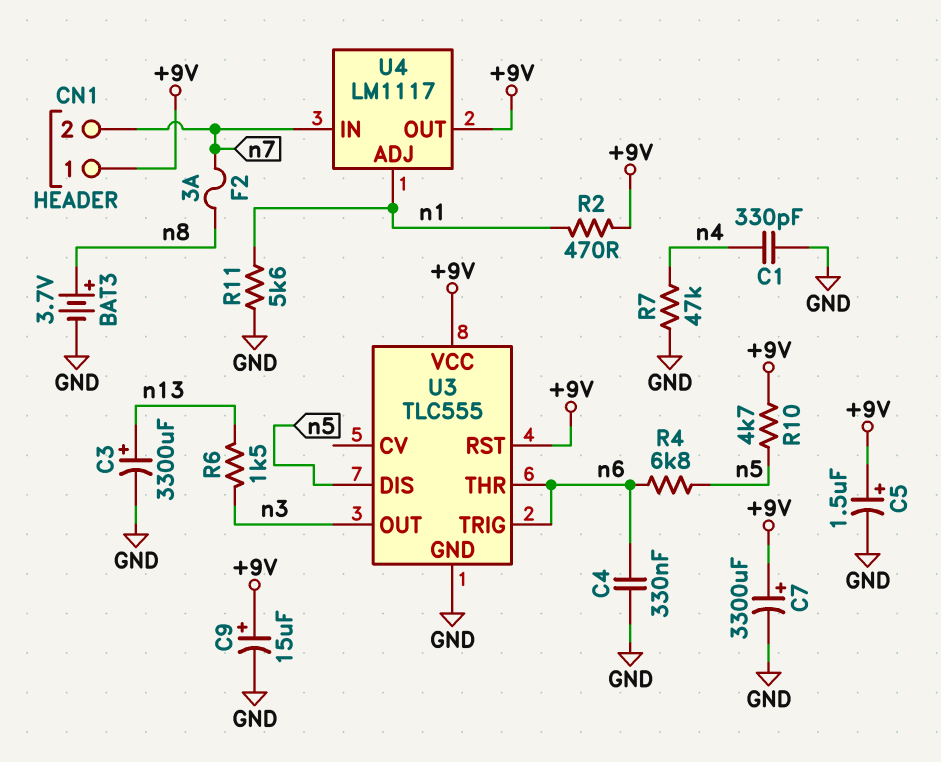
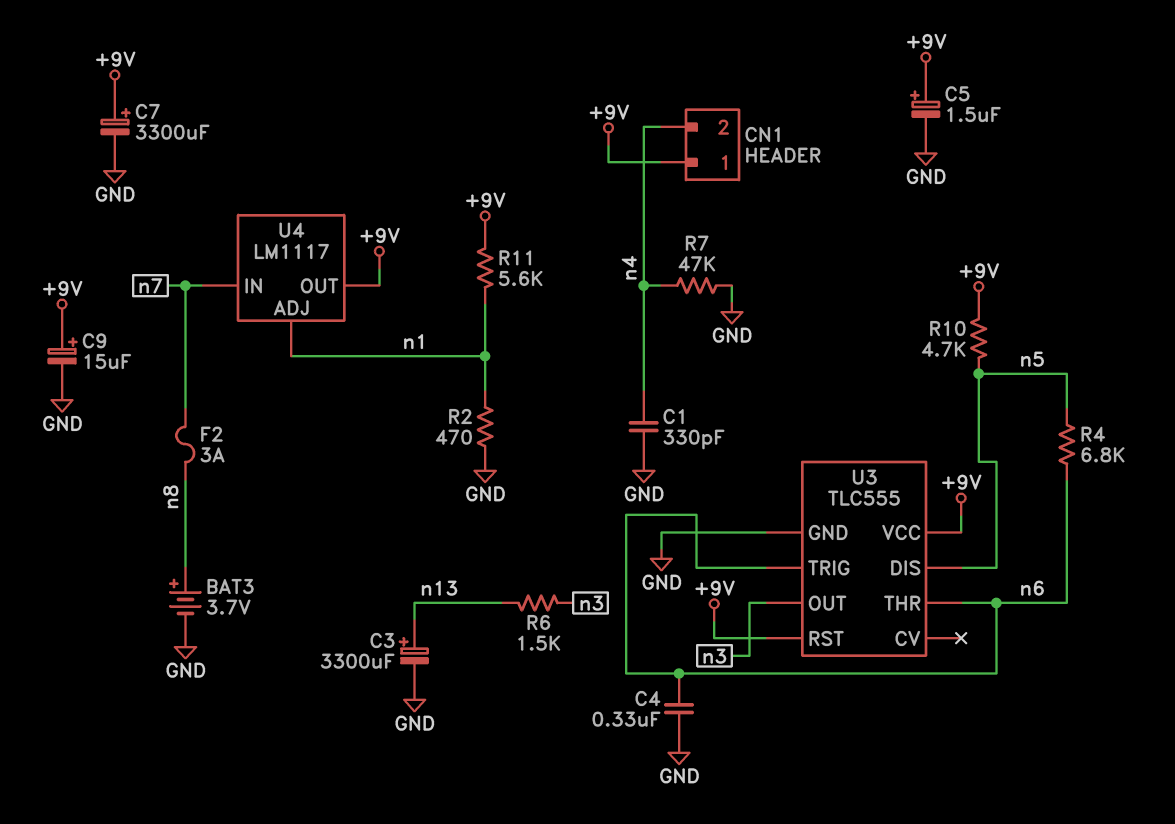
CN1 pin 2: n7 -> n4
R2: 470 (+9V, n1) -> 470 (GND, n1)
R11: 5.6k (GND, n1) -> 5.6k (+9V, n1)

